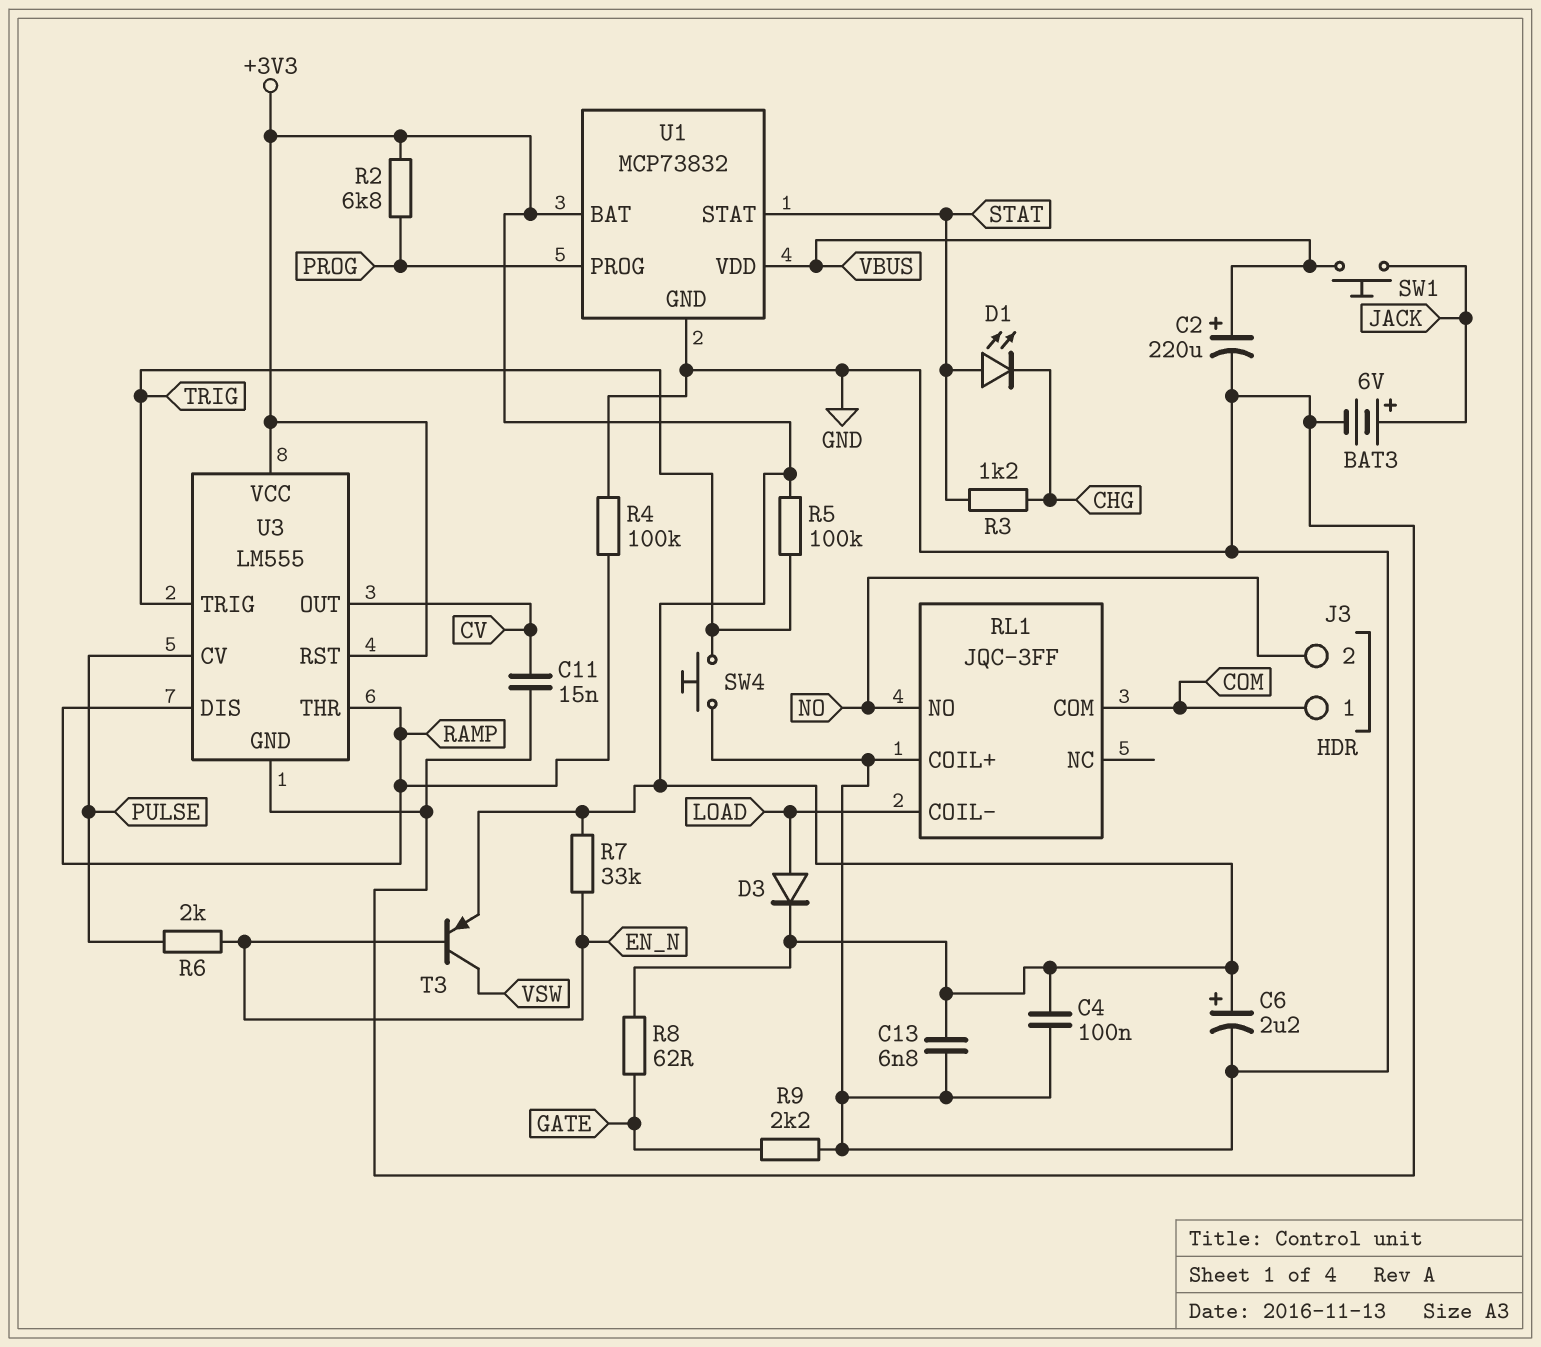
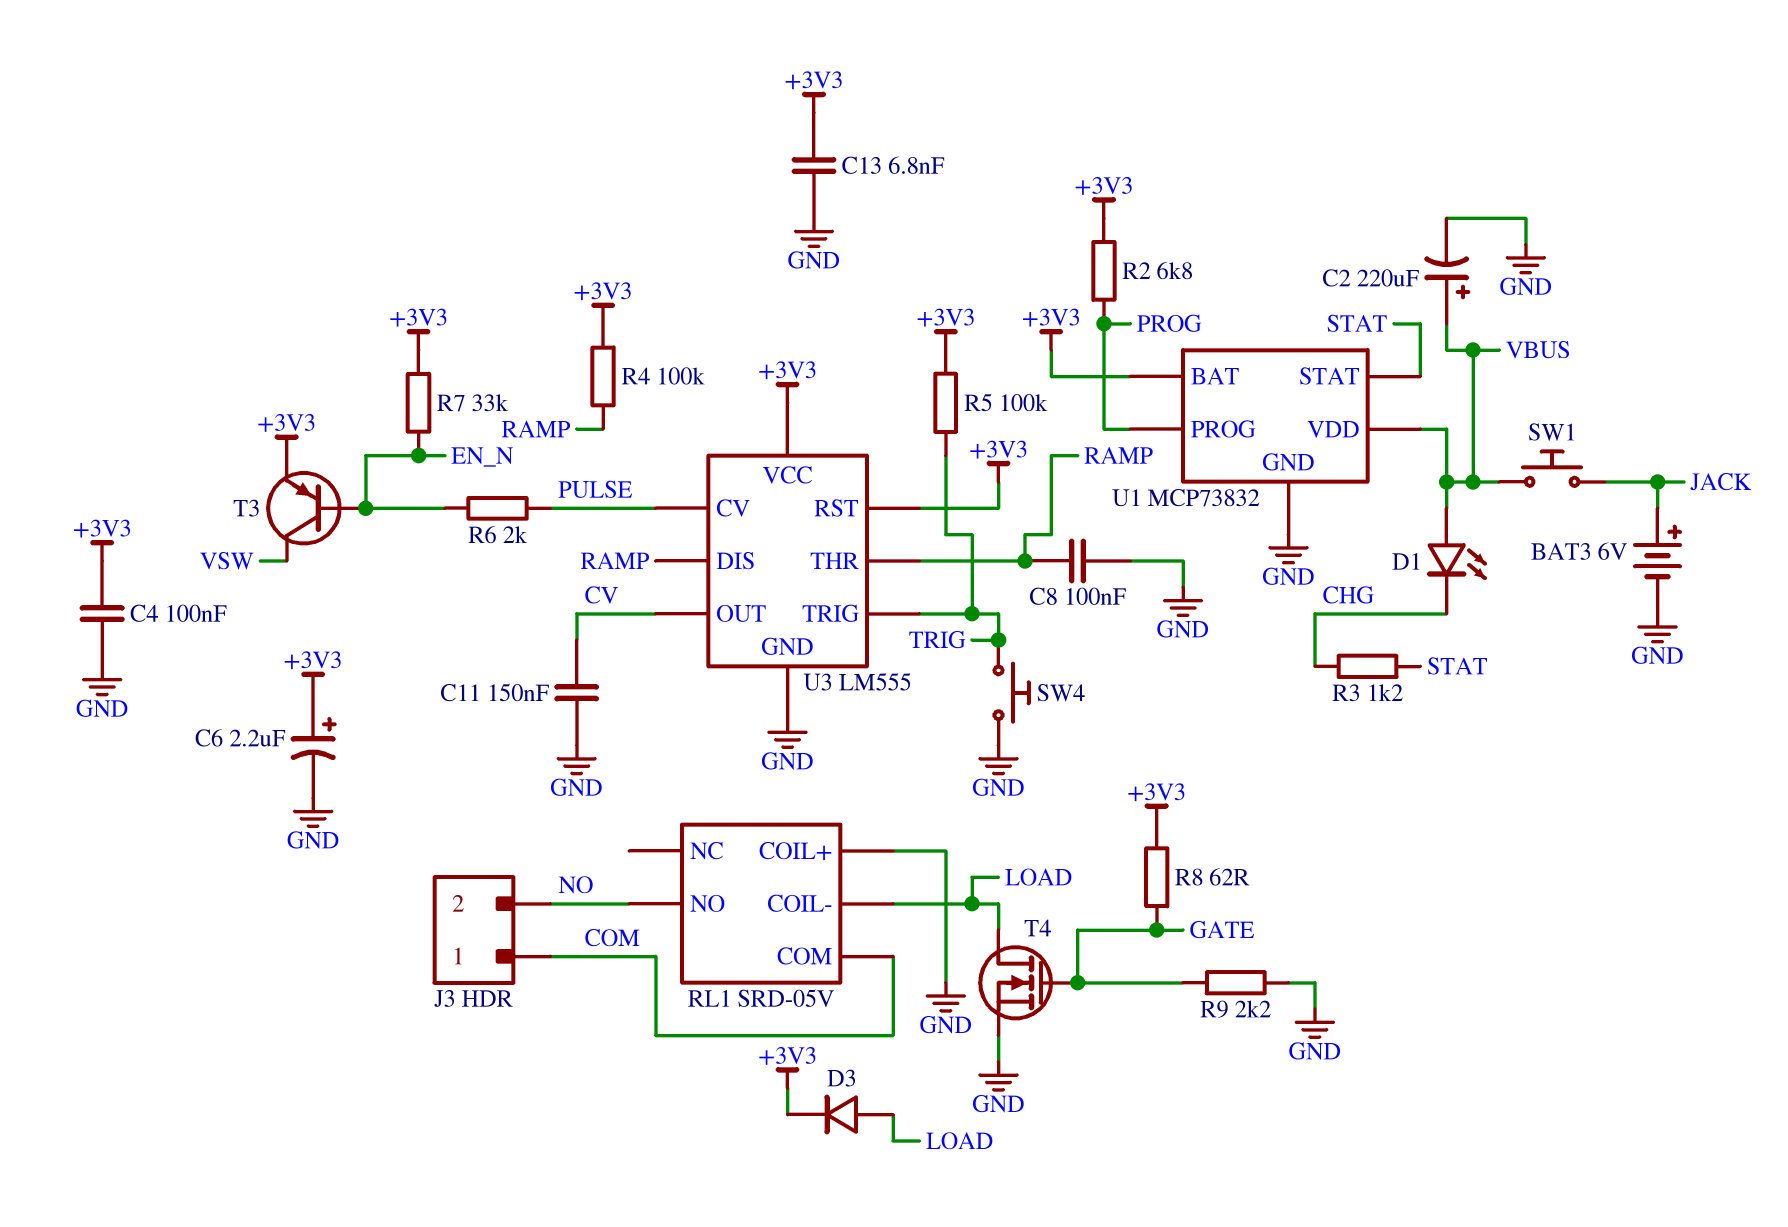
C8: none -> 100nF (GND, RAMP)
C11: 15nF (CV, GND) -> 150nF (CV, GND)
D1: LED (A STAT, K CHG) -> LED (A VBUS, K CHG)
R4: 100k (GND, RAMP) -> 100k (+3V3, RAMP)
RL1: JQC-3FF -> SRD-05V
T4: none -> NMOS (G GATE, D LOAD, S GND)

